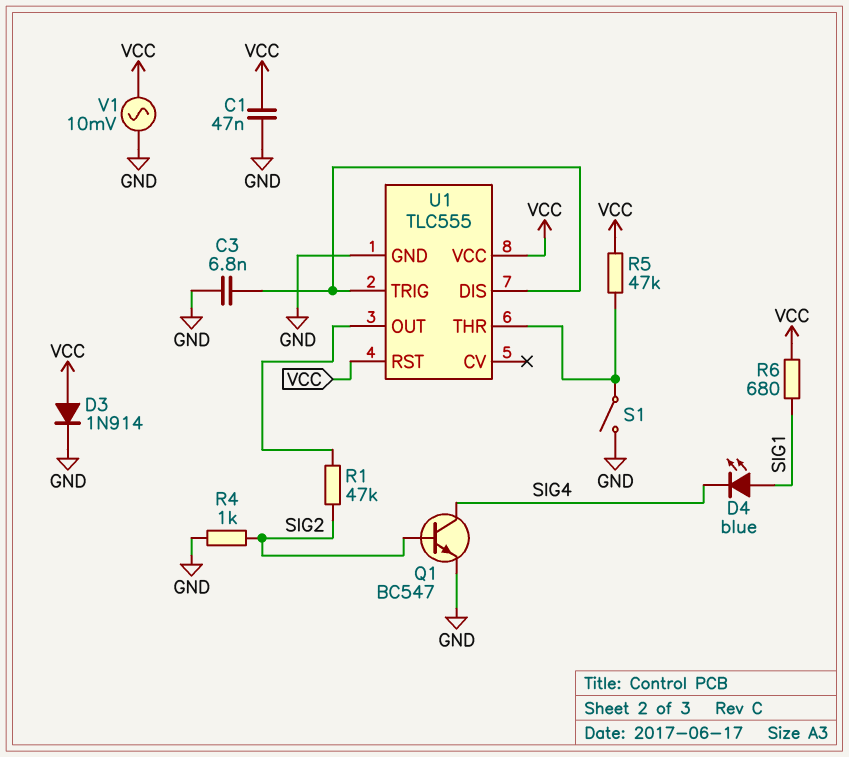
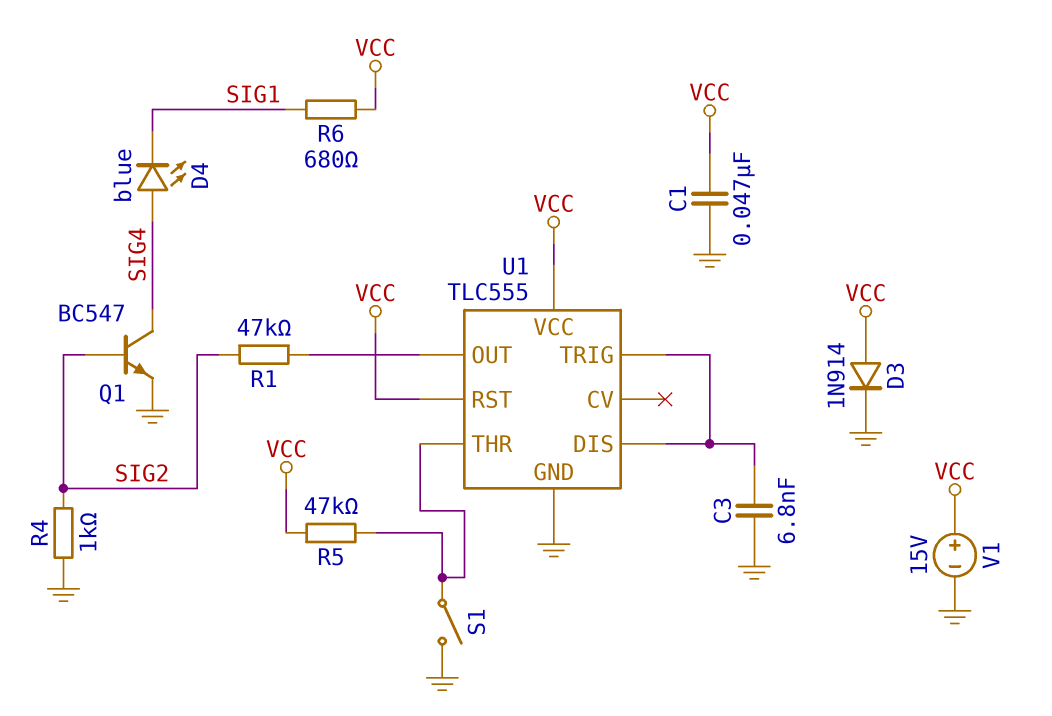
D4: LED blue (A SIG1, K SIG4) -> LED blue (A SIG4, K SIG1)
V1: AC 10mV (GND, VCC) -> 15V (plus VCC, minus GND)

